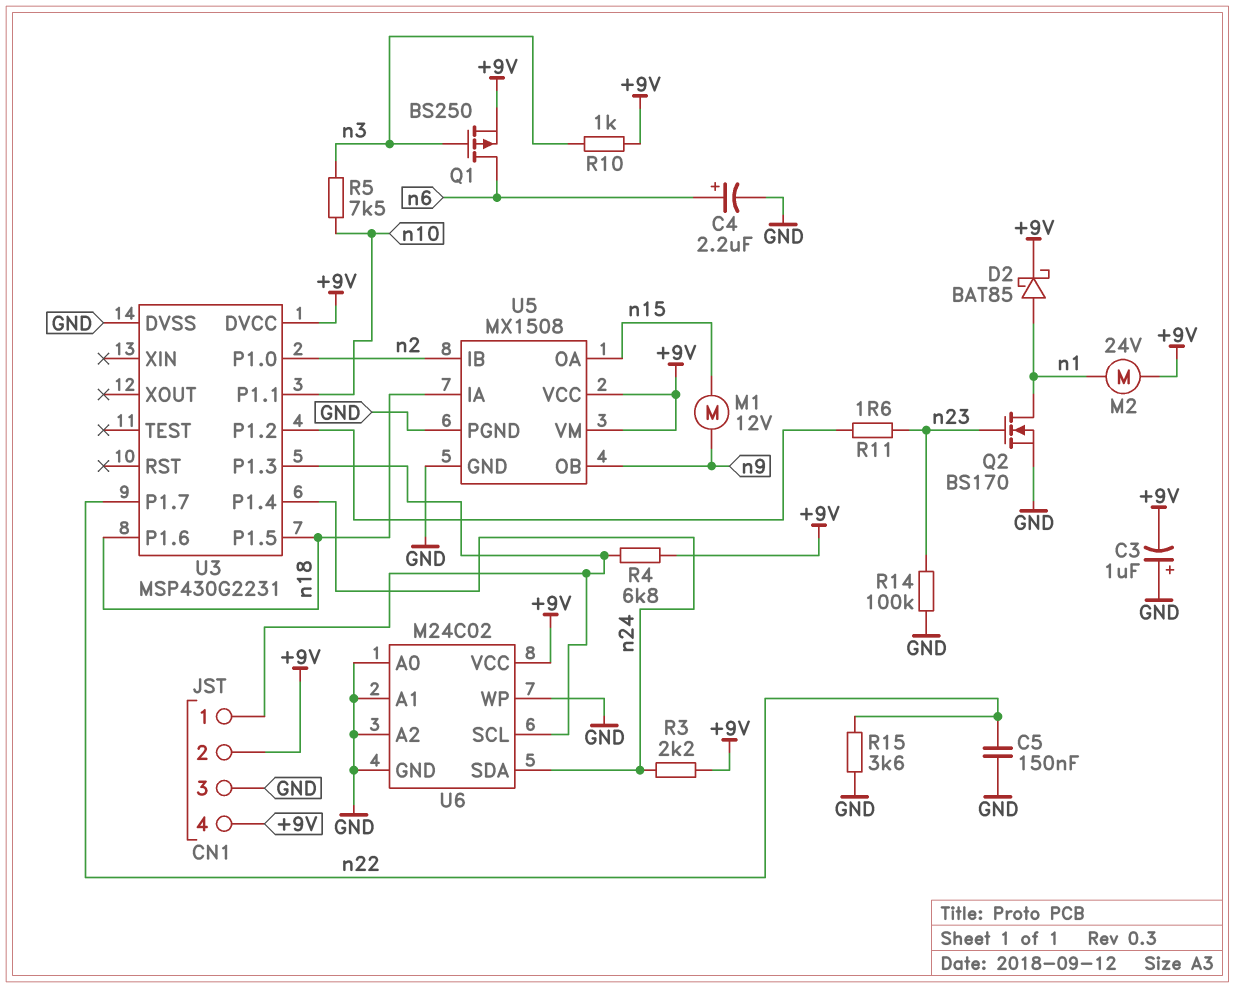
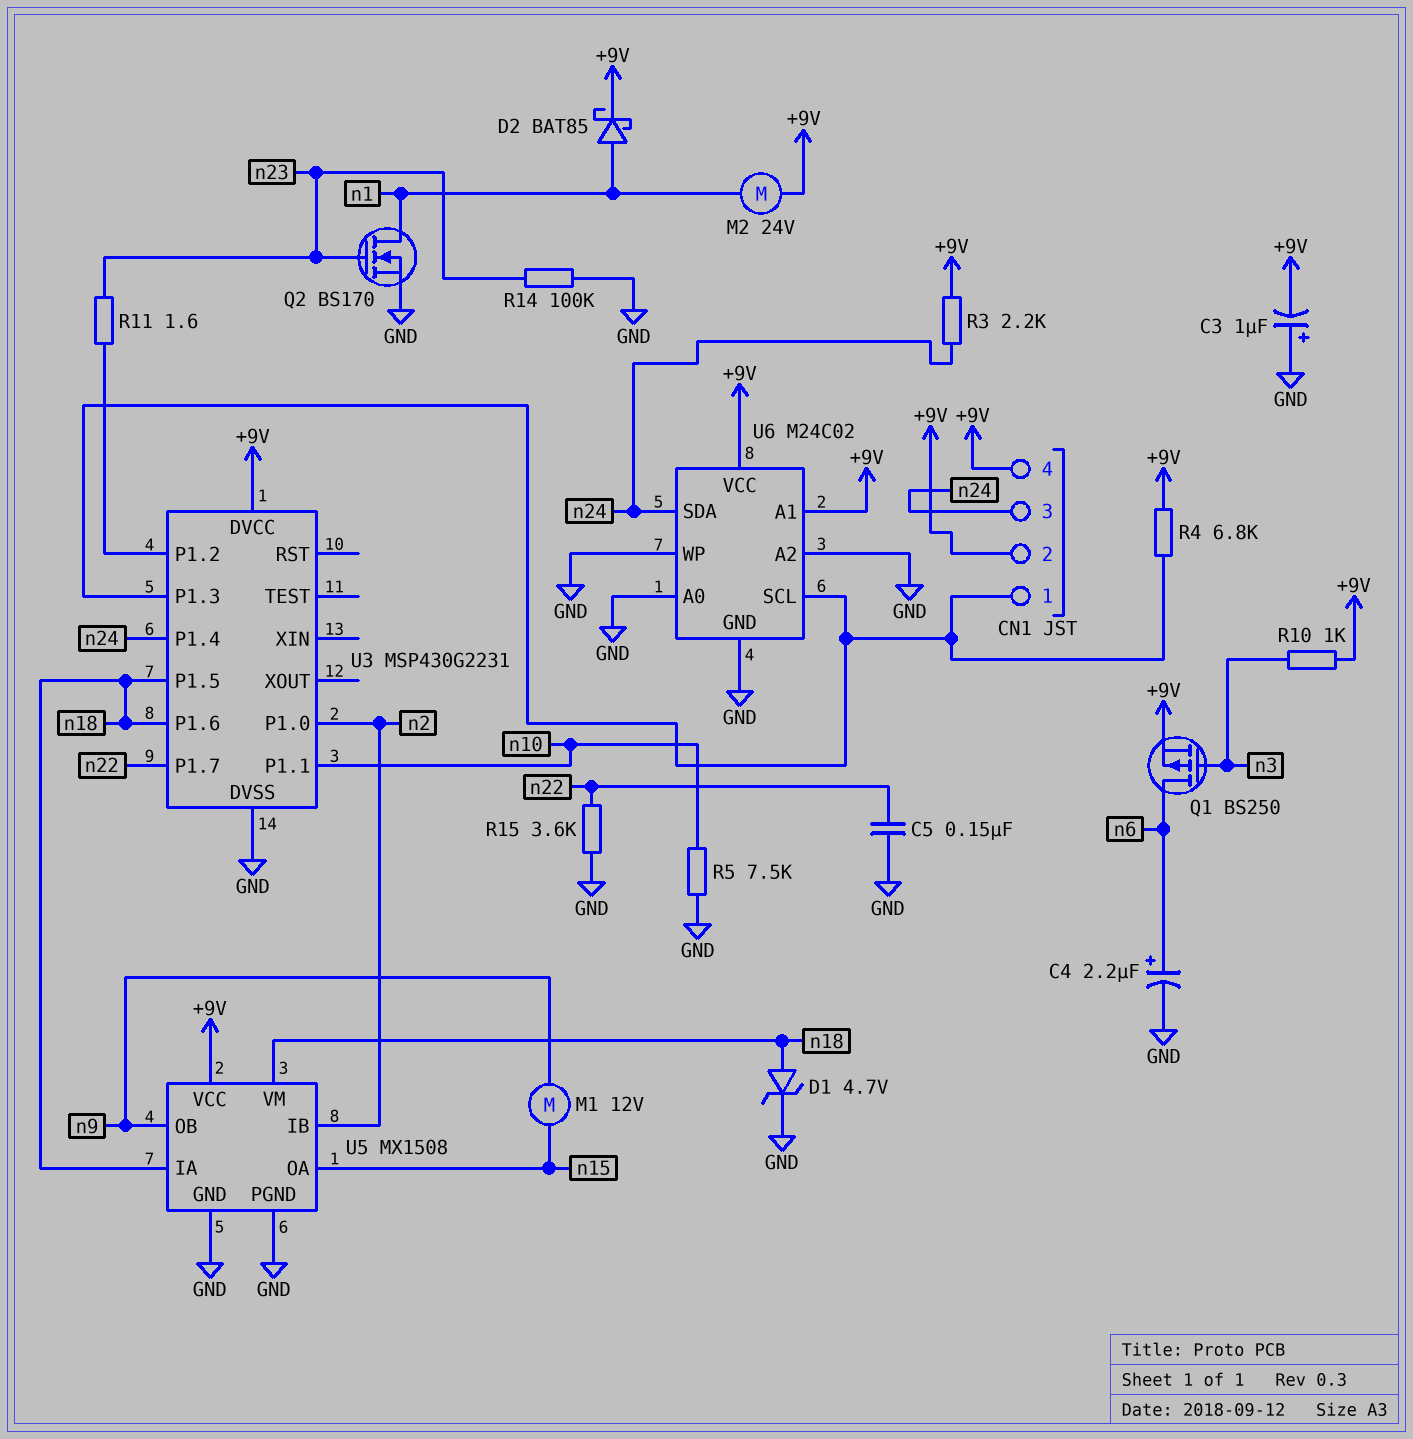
CN1 pin 3: GND -> n24
D1: none -> zener 4.7V (A n18, K GND)
R5: 7.5k (n3, n10) -> 7.5k (GND, n10)
U5 pin VM: +9V -> n18
U6 pin A1: GND -> +9V

